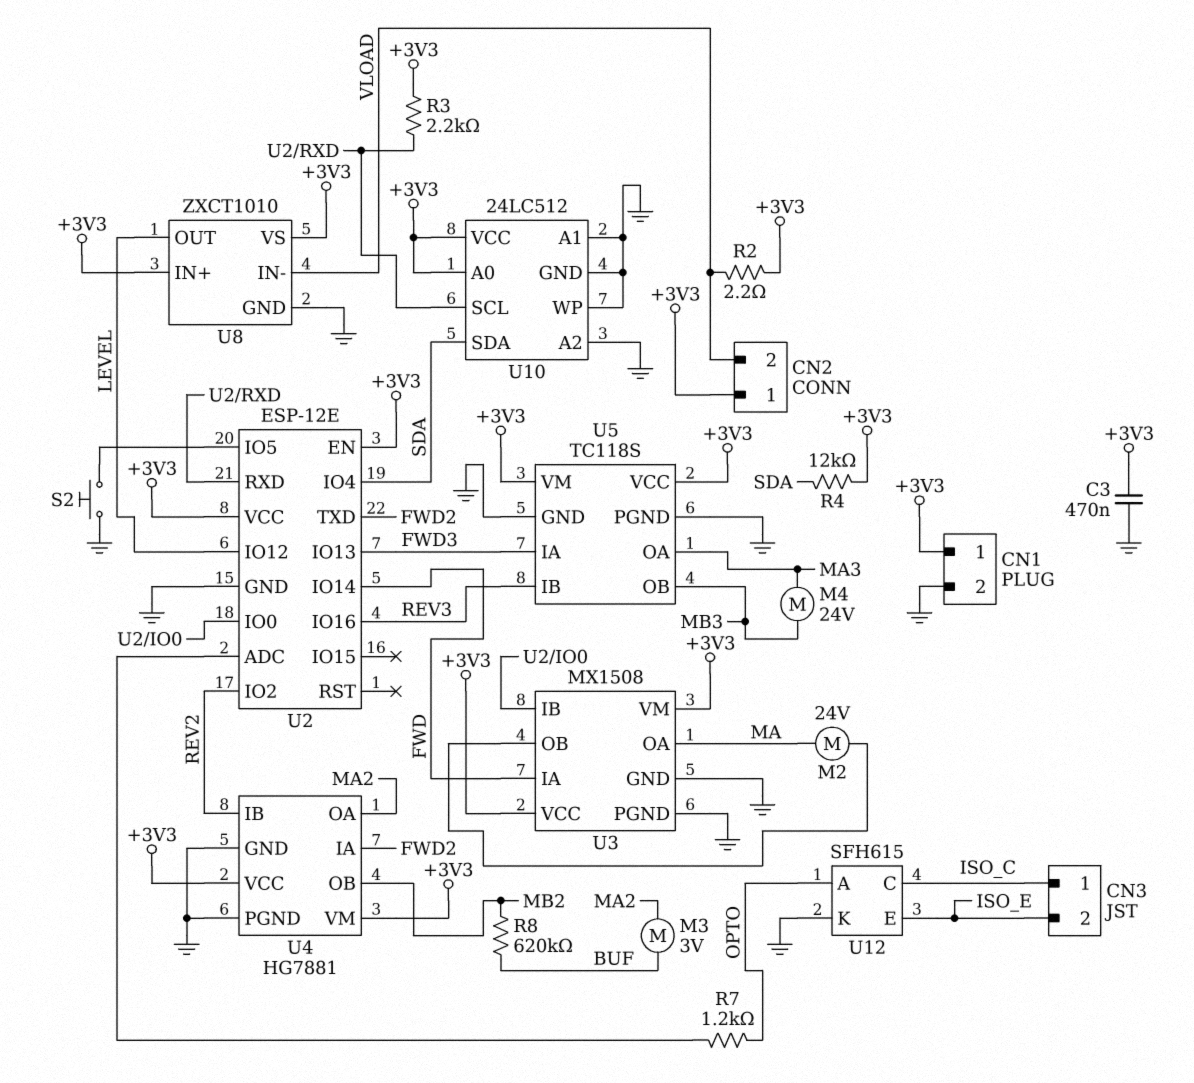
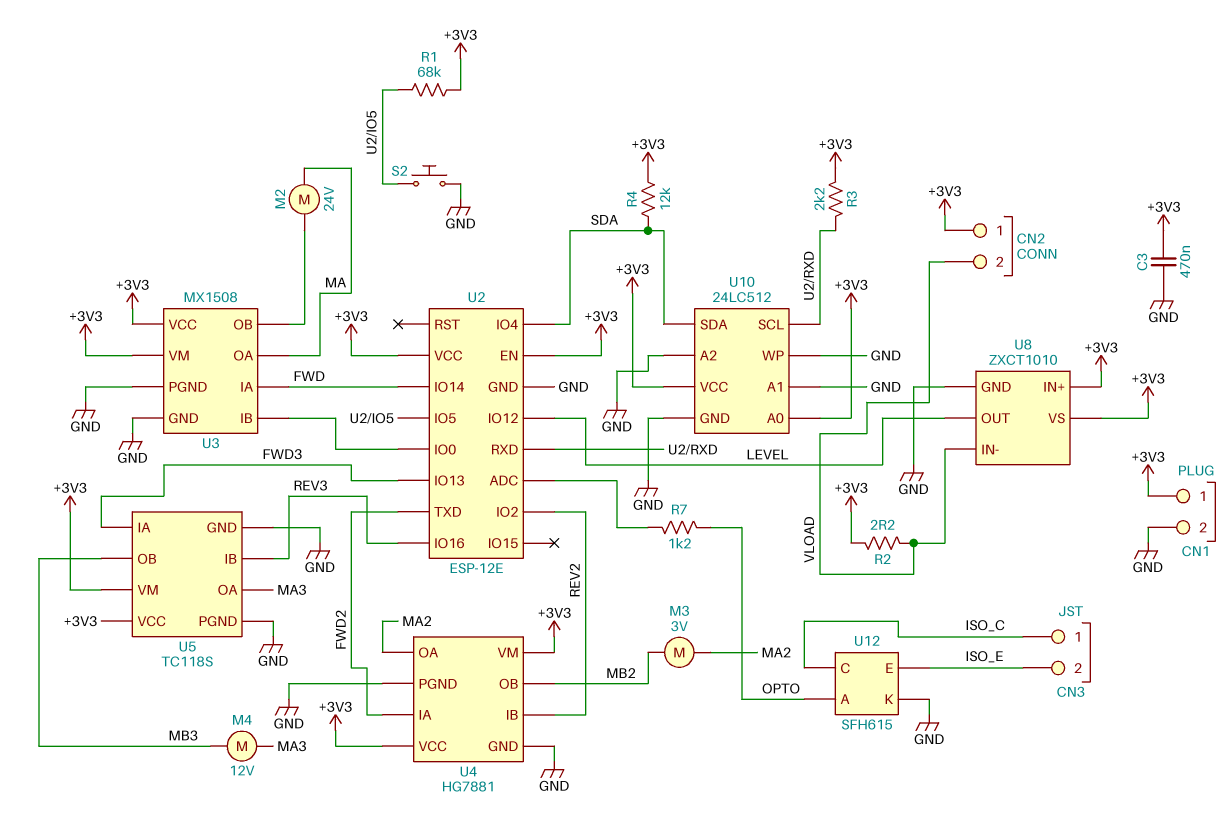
M3: motor 3V (BUF, MA2) -> motor 3V (MA2, MB2)
M4: motor 24V (MA3, MB3) -> motor 12V (MA3, MB3)
R1: none -> 68k (+3V3, U2/IO5)
R8: 620k (BUF, MB2) -> none

